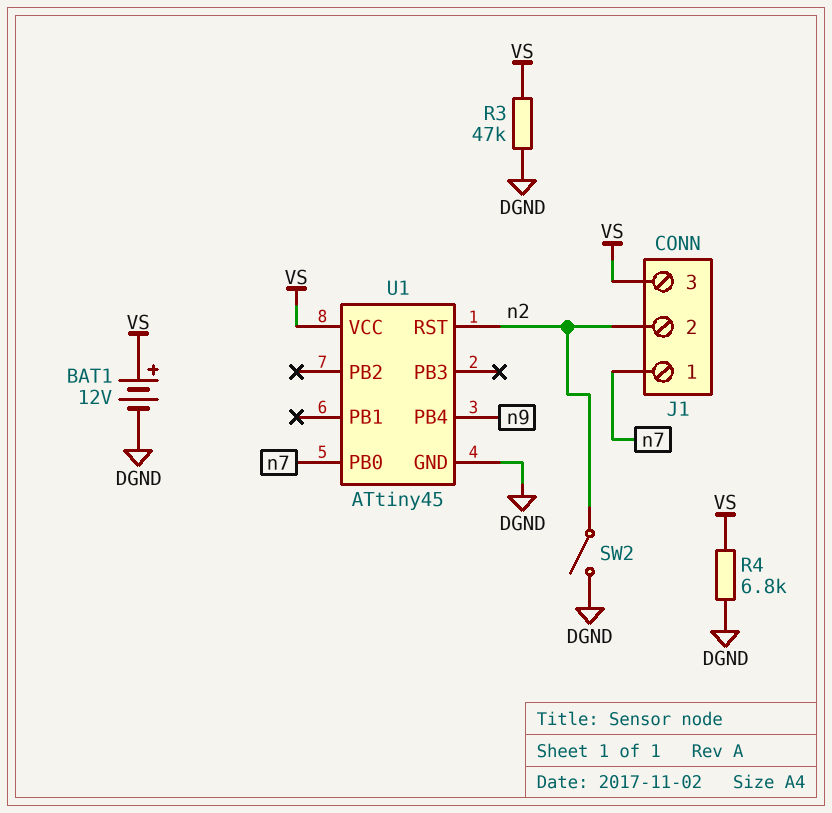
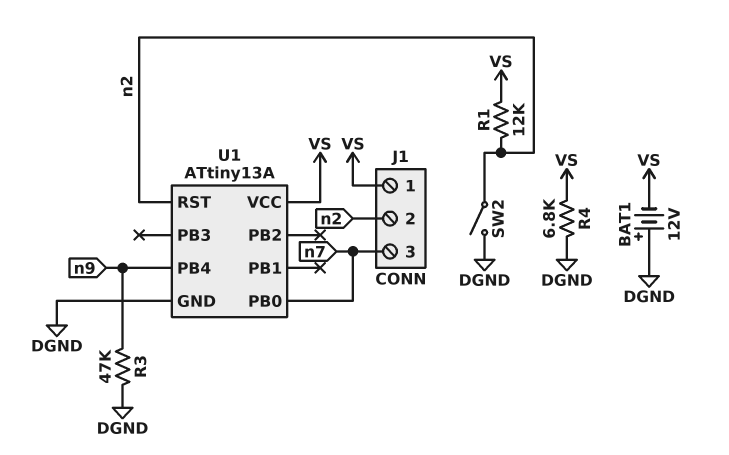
BAT1: 12V (plus VS, minus DGND) -> 12V (plus DGND, minus VS)
J1 pin 1: n7 -> VS
J1 pin 3: VS -> n7
R1: none -> 12k (VS, n2)
R3: 47k (DGND, VS) -> 47k (DGND, n9)
U1: ATtiny45 -> ATtiny13A

